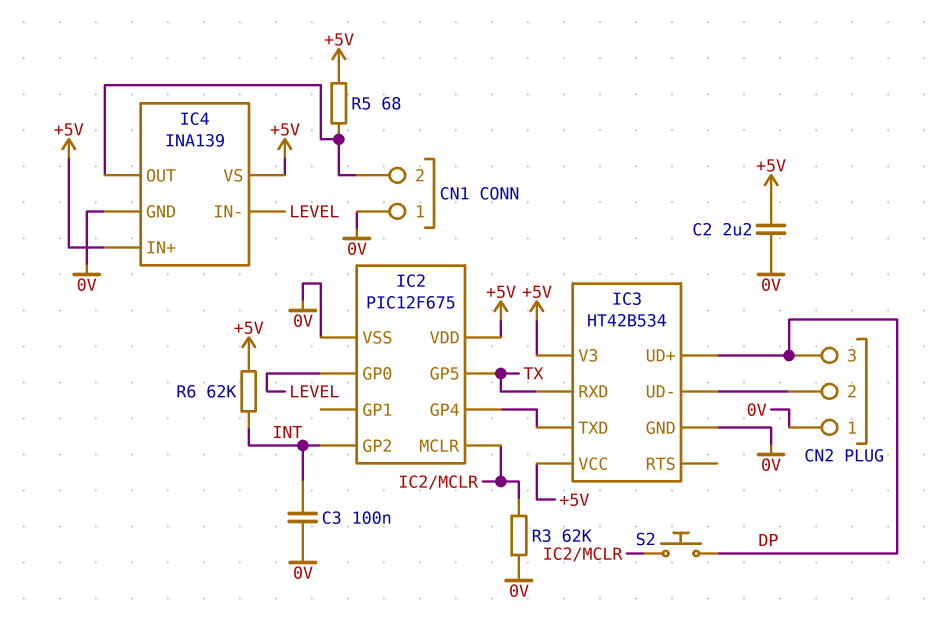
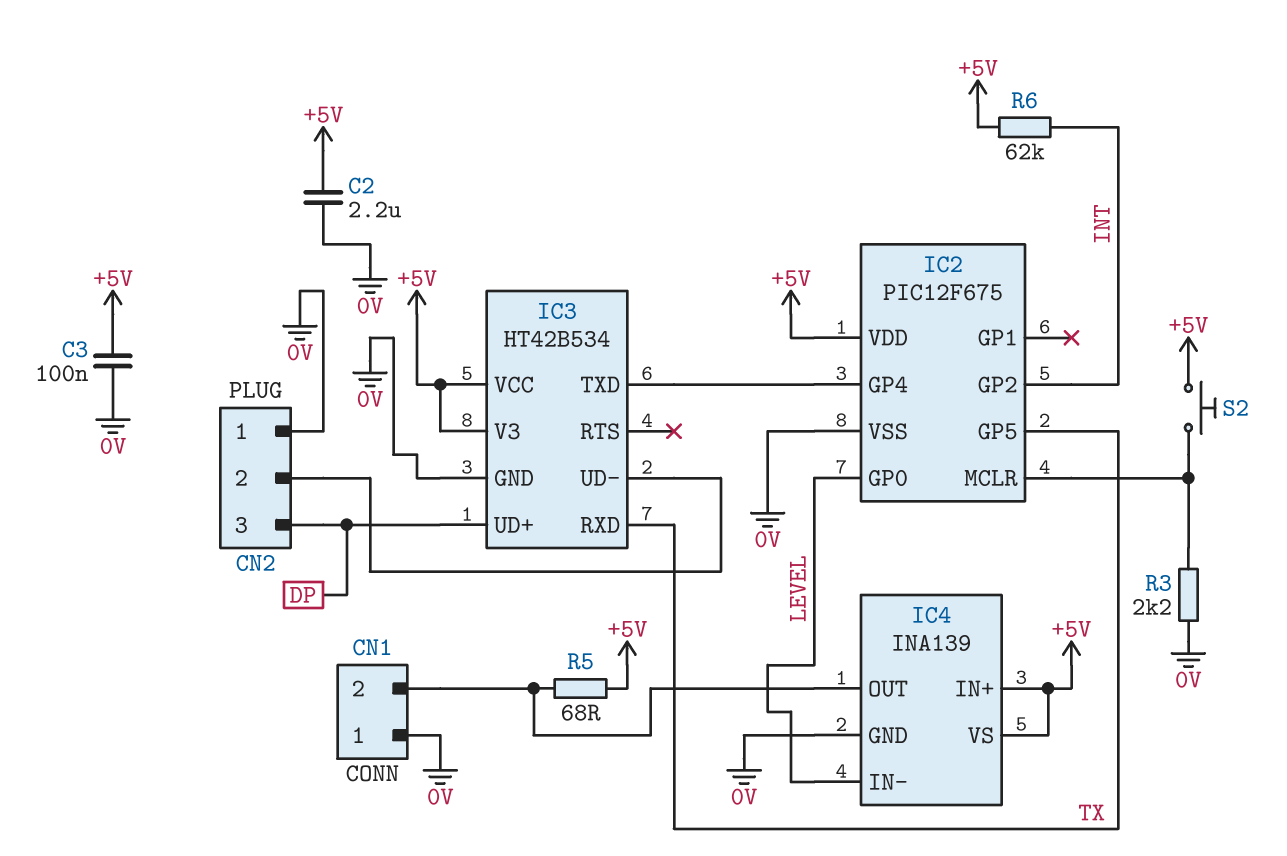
C3: 100nF (0V, INT) -> 100nF (+5V, 0V)
R3: 62k (0V, IC2/MCLR) -> 2.2k (0V, IC2/MCLR)
S2: button (DP, IC2/MCLR) -> button (+5V, IC2/MCLR)

